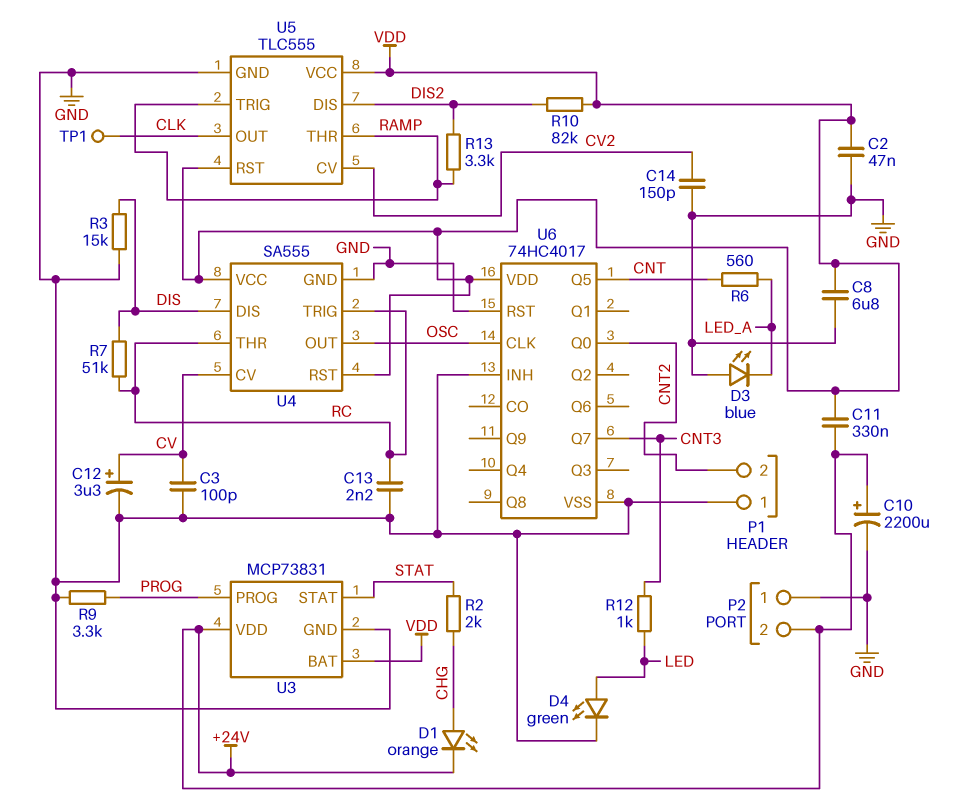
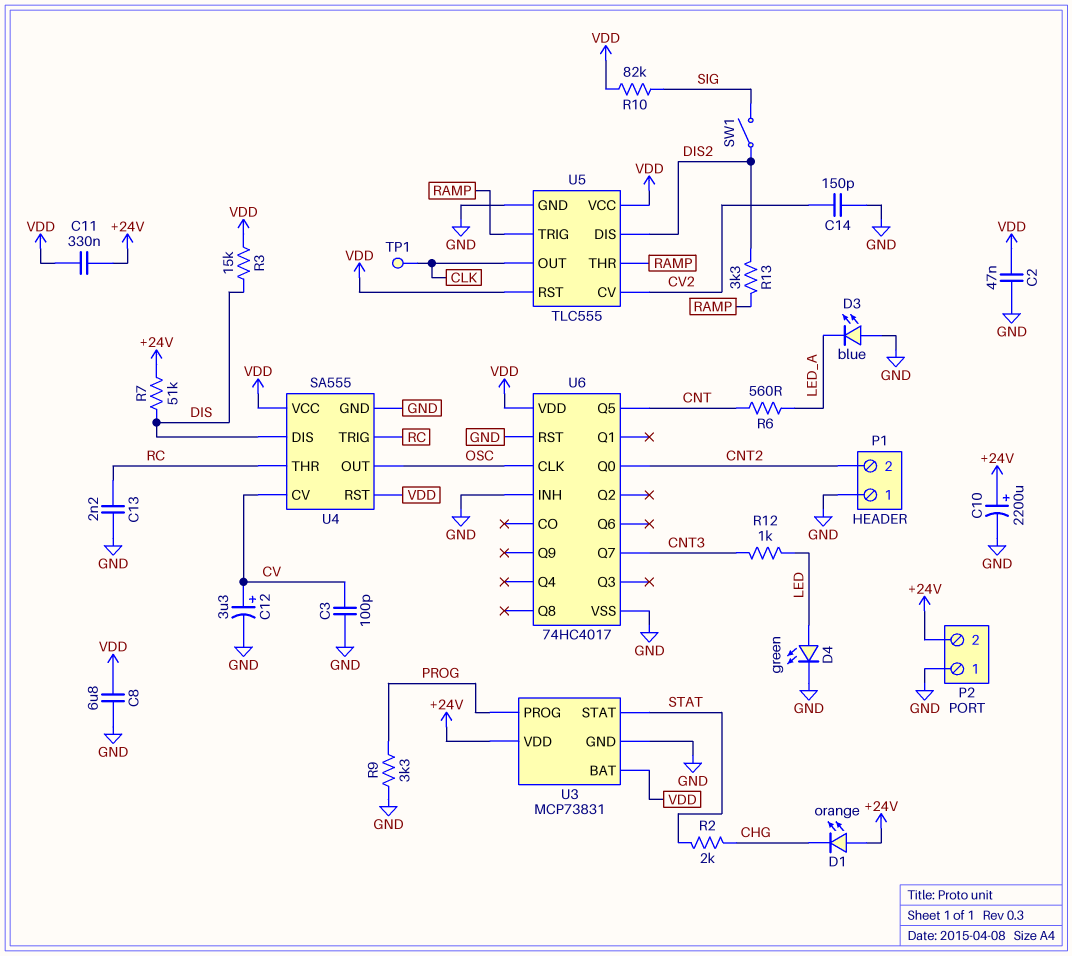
D1: LED orange (A CHG, K +24V) -> LED orange (A +24V, K CHG)
R3: 15k (DIS, GND) -> 15k (DIS, VDD)
R7: 51k (DIS, RC) -> 51k (+24V, DIS)
R10: 82k (DIS2, VDD) -> 82k (SIG, VDD)
SW1: none -> switch (DIS2, SIG)

